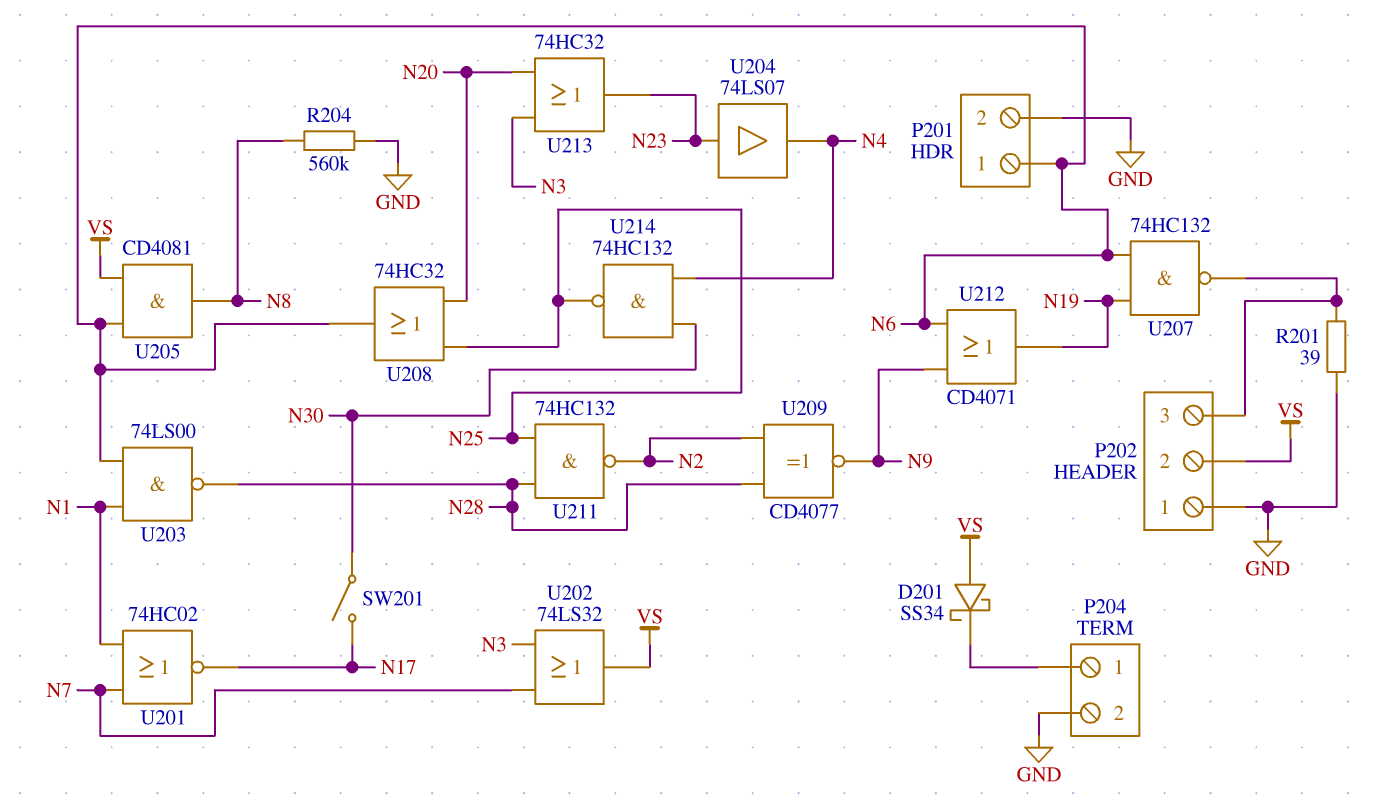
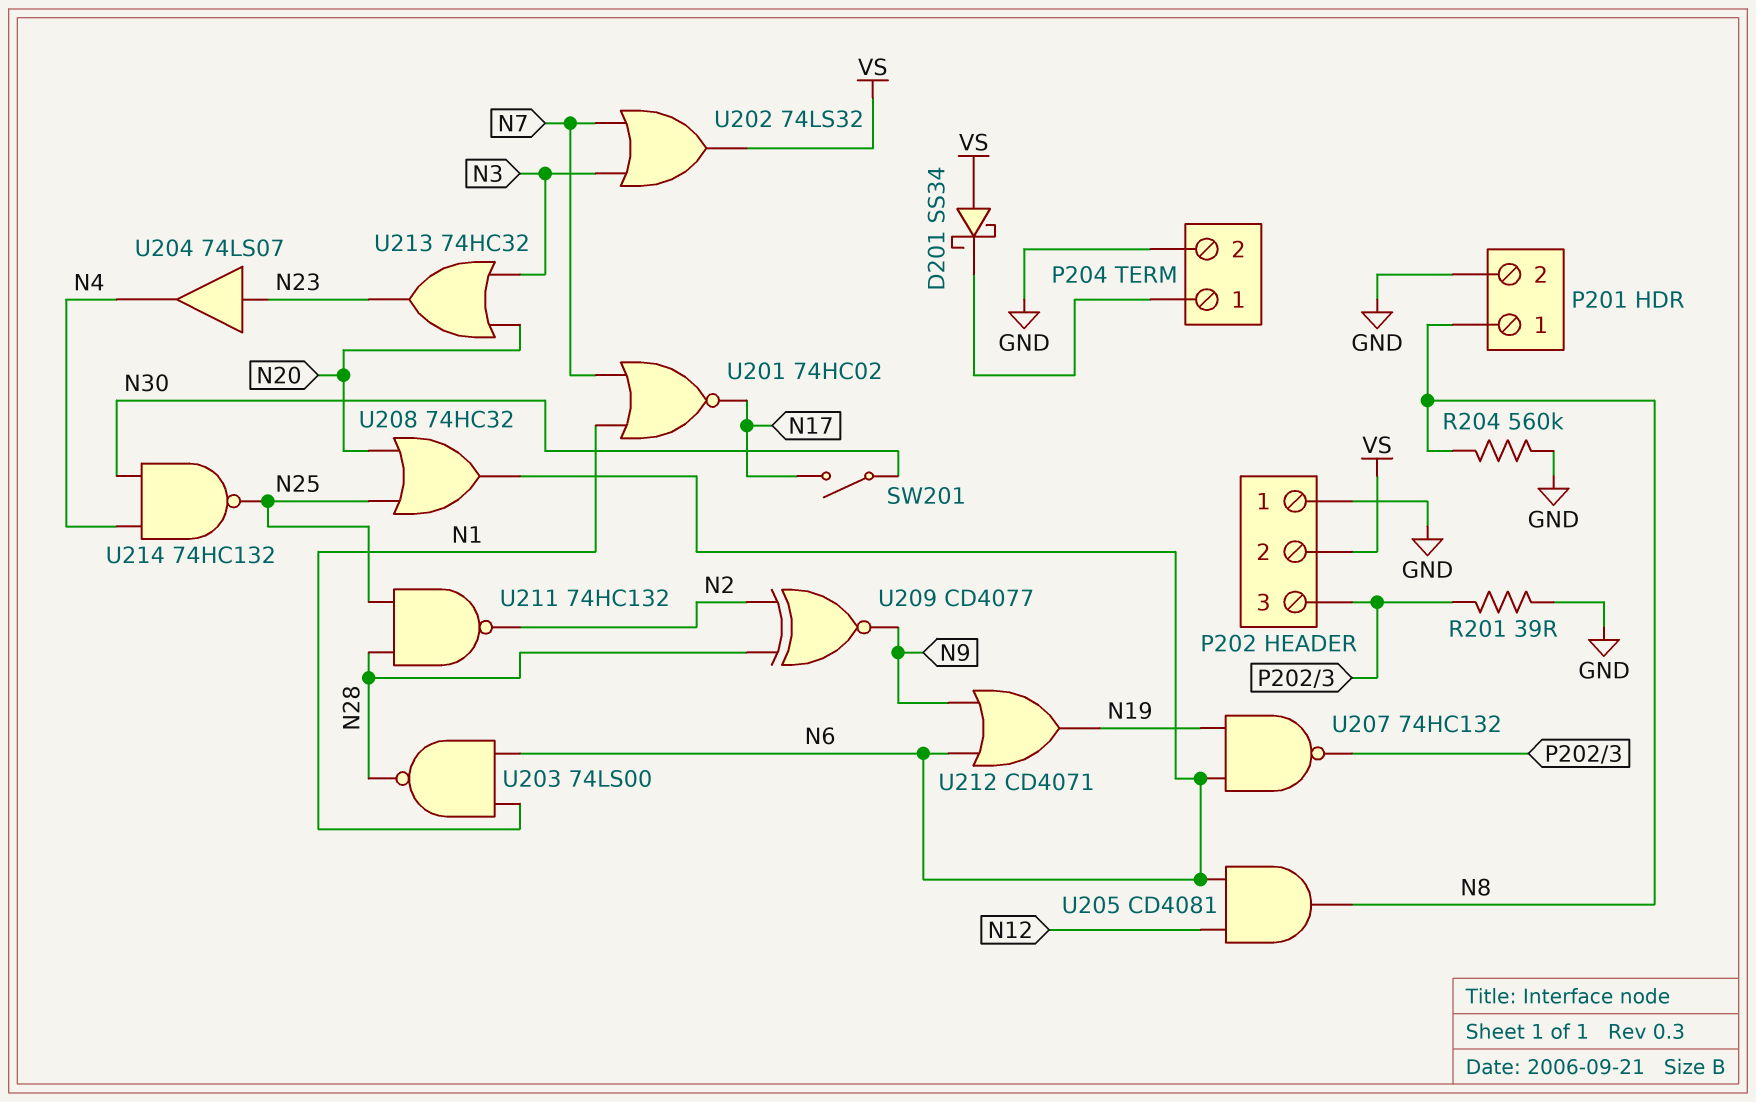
P201 pin 1: N6 -> N8
U205: AND CD4081 (in N6, in VS, out N8) -> AND CD4081 (in N6, in N12, out N8)

